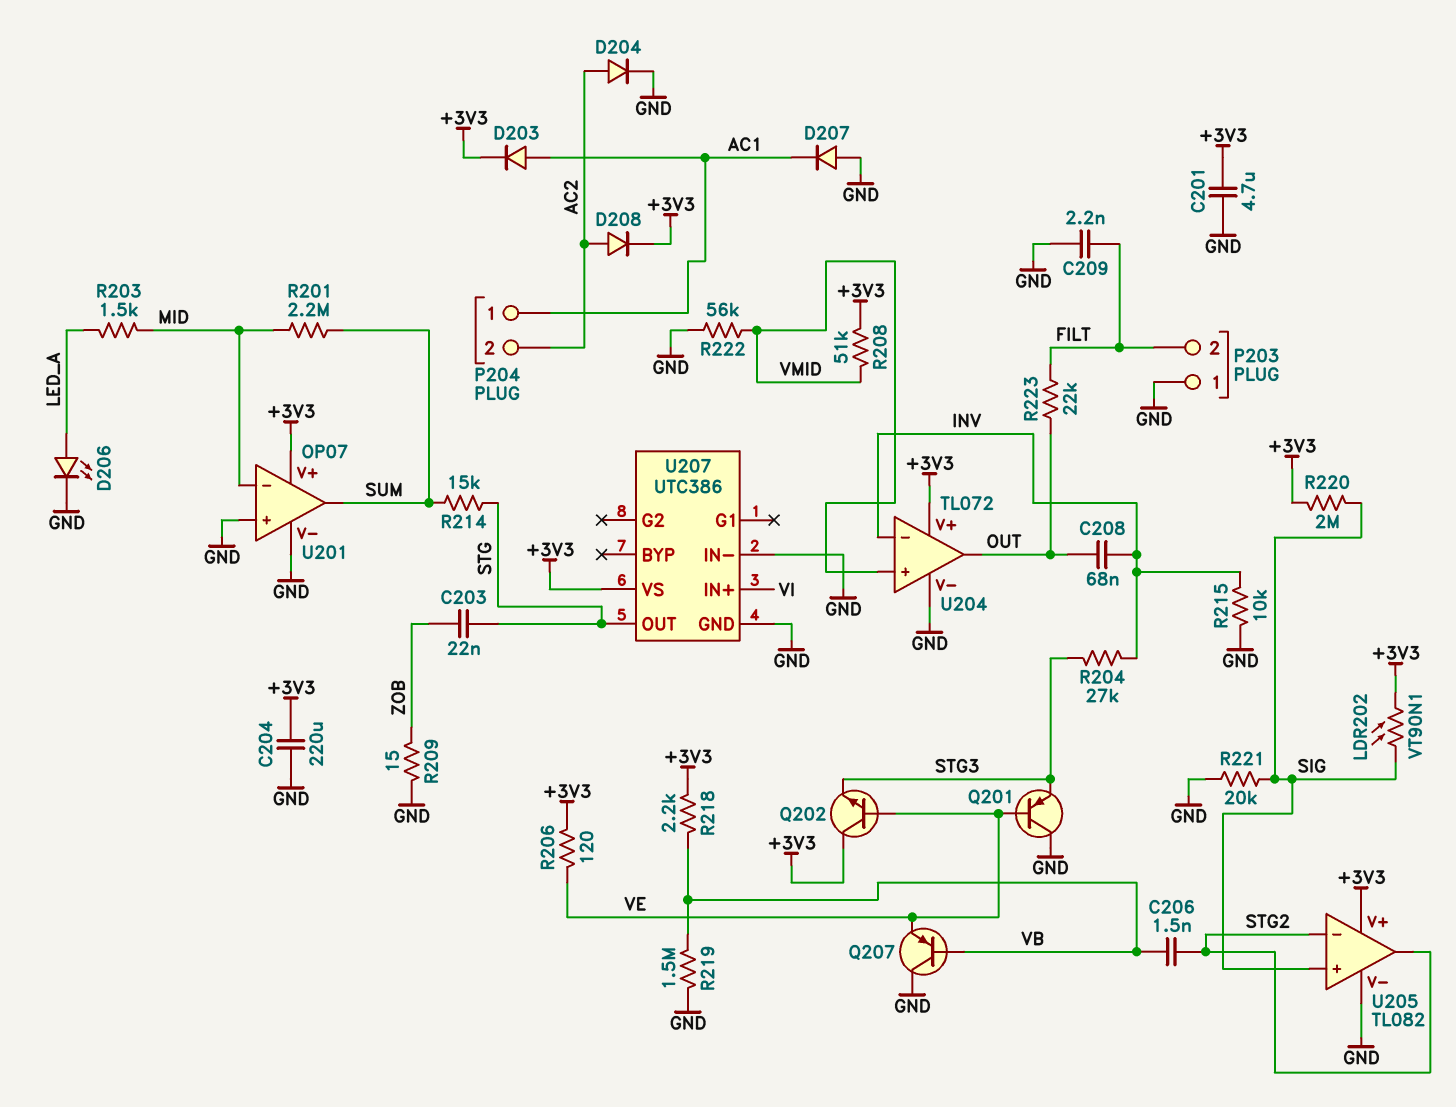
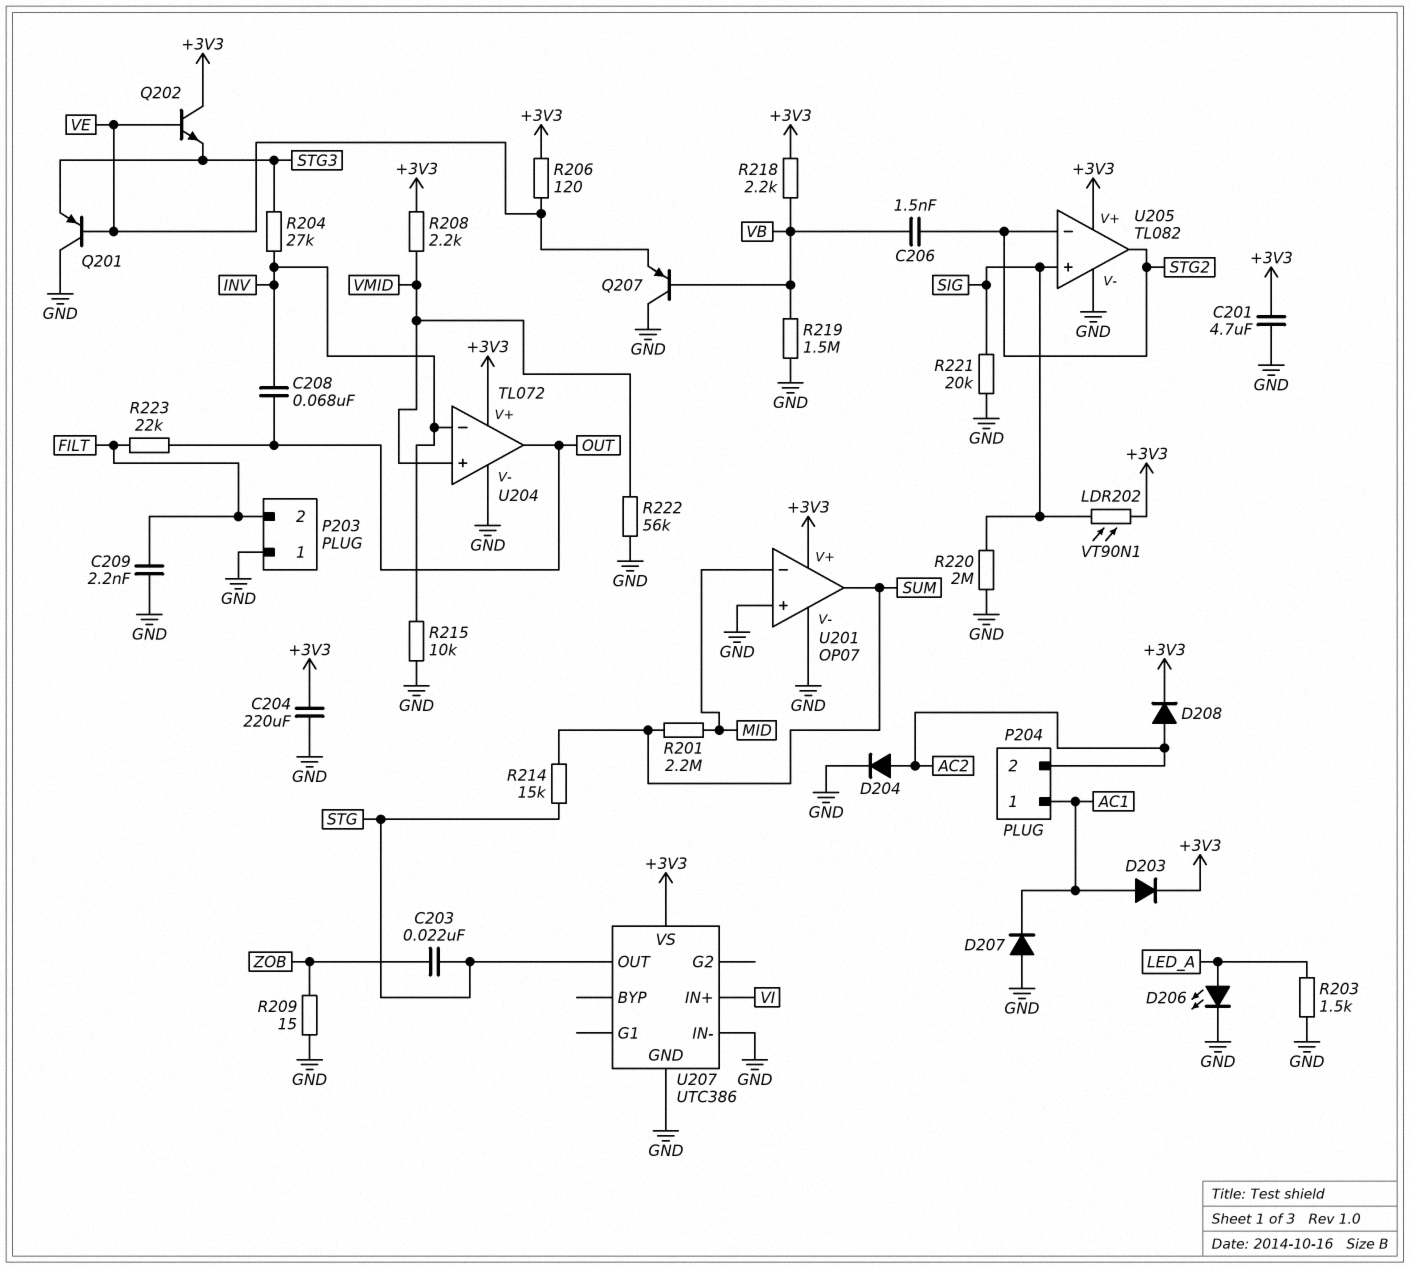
R203: 1.5k (LED_A, MID) -> 1.5k (GND, LED_A)
R208: 51k (+3V3, VMID) -> 2.2k (+3V3, VMID)
R220: 2M (+3V3, SIG) -> 2M (GND, SIG)

